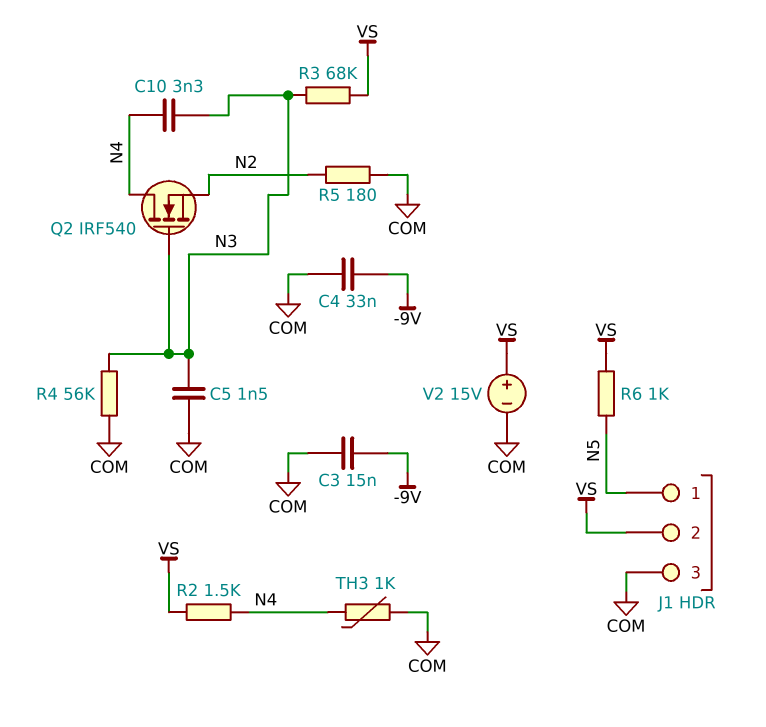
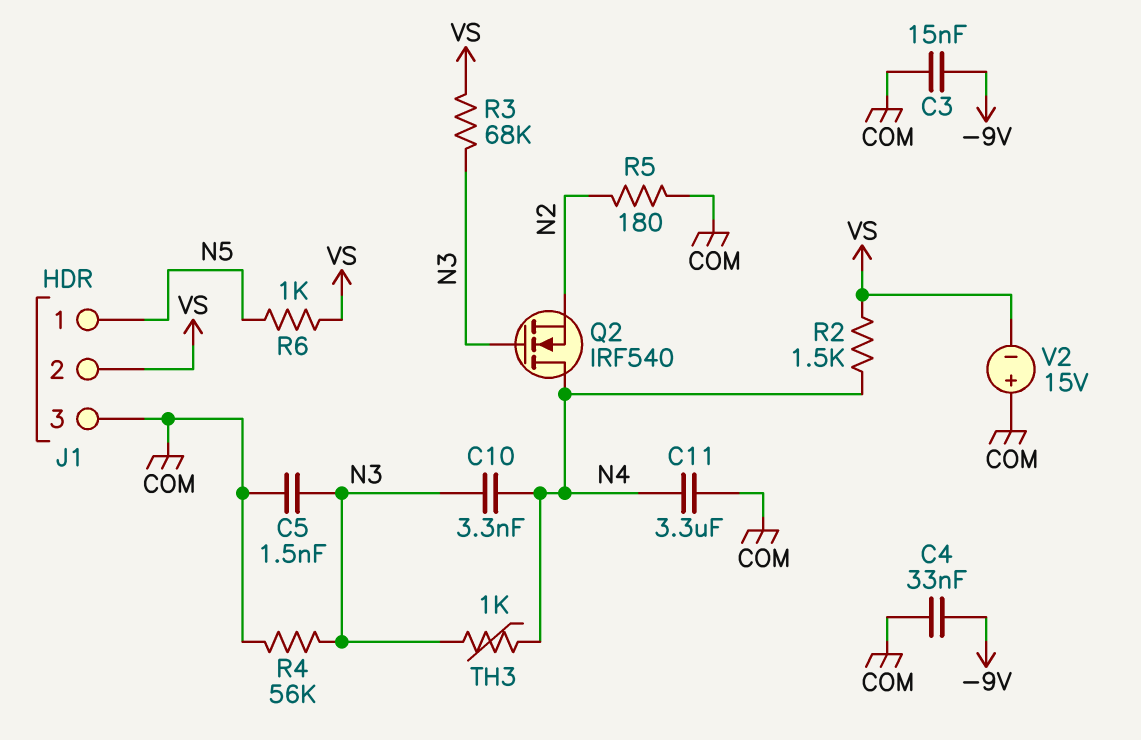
C11: none -> 3.3uF (COM, N4)
TH3: 1k (COM, N4) -> 1k (N3, N4)
V2: 15V (plus VS, minus COM) -> 15V (plus COM, minus VS)

